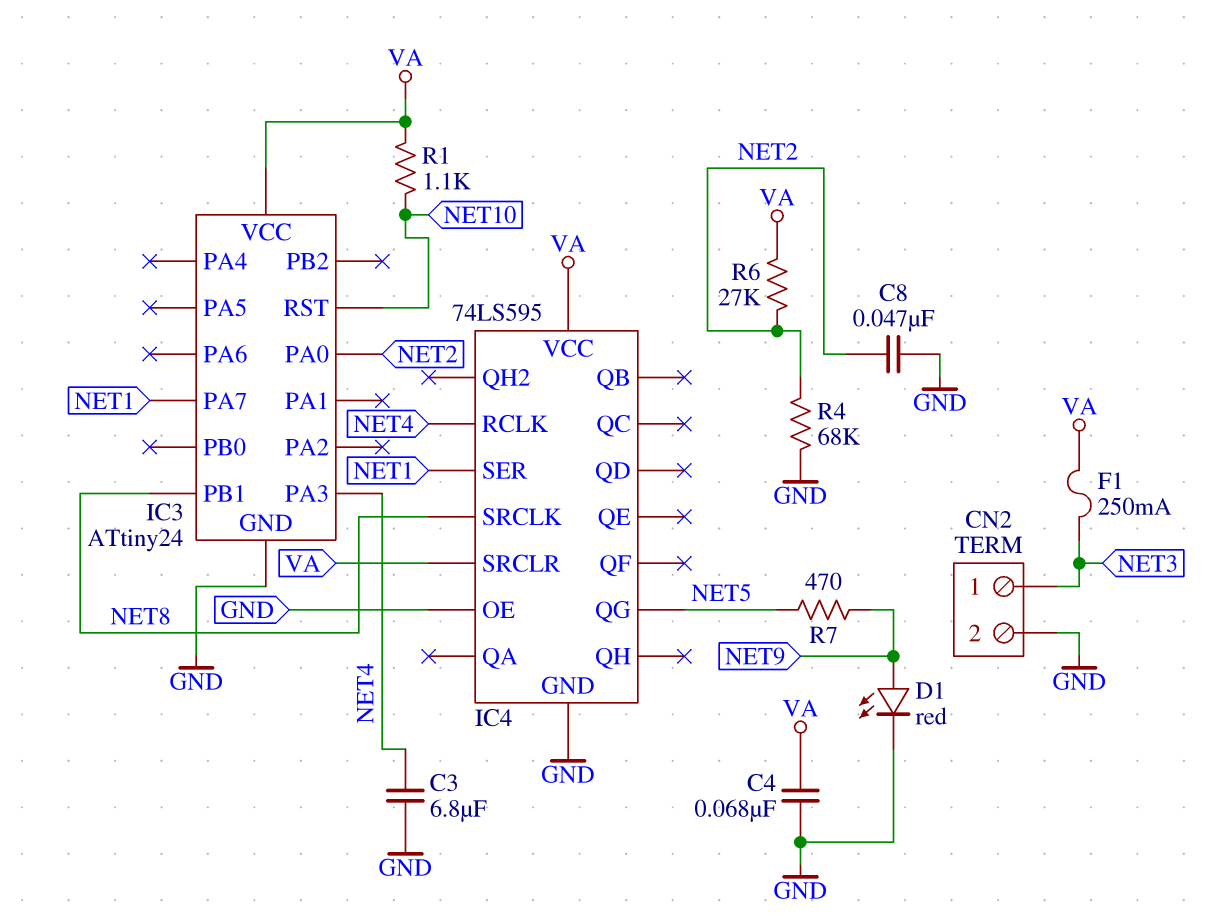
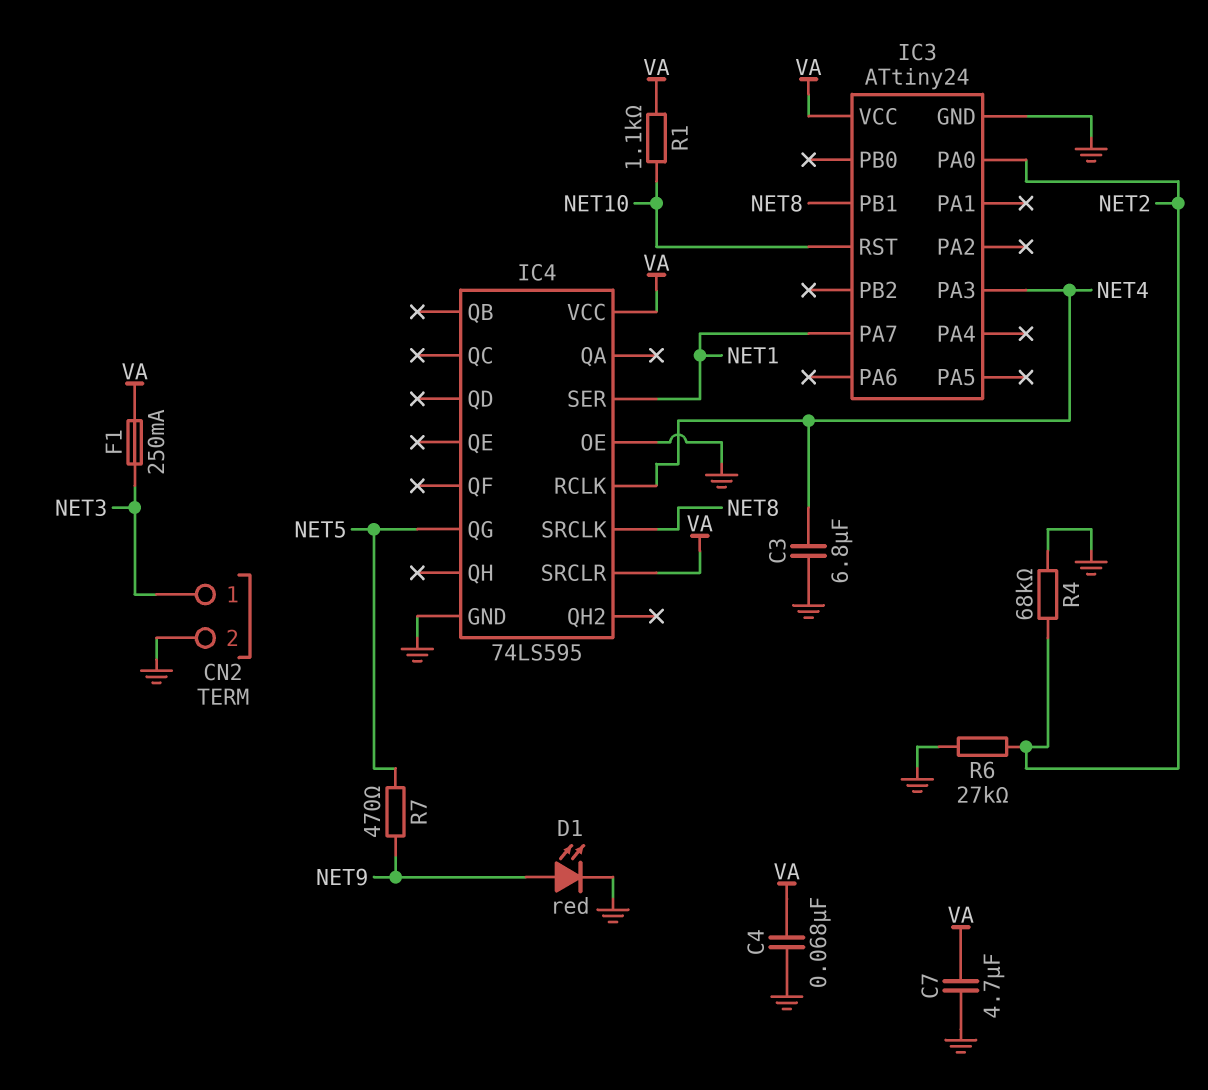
C7: none -> 4.7uF (GND, VA)
C8: 47nF (GND, NET2) -> none
R6: 27k (NET2, VA) -> 27k (GND, NET2)

